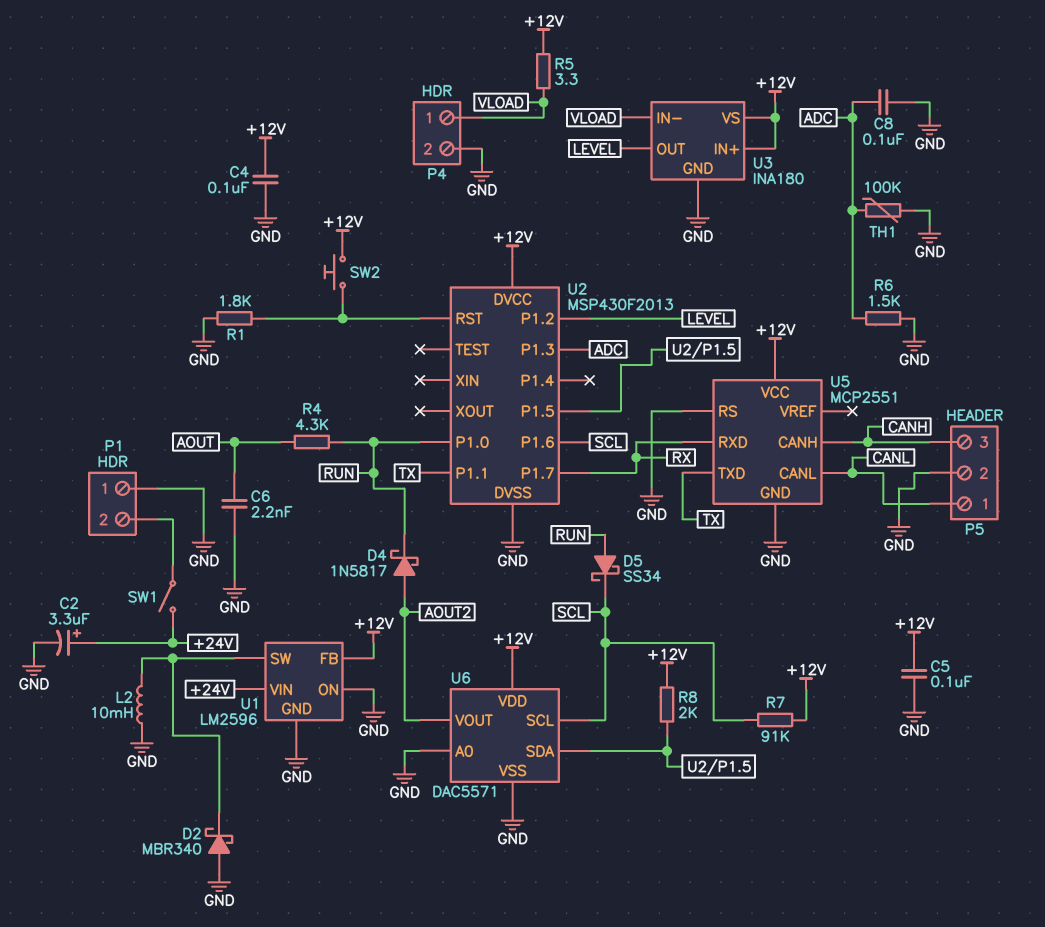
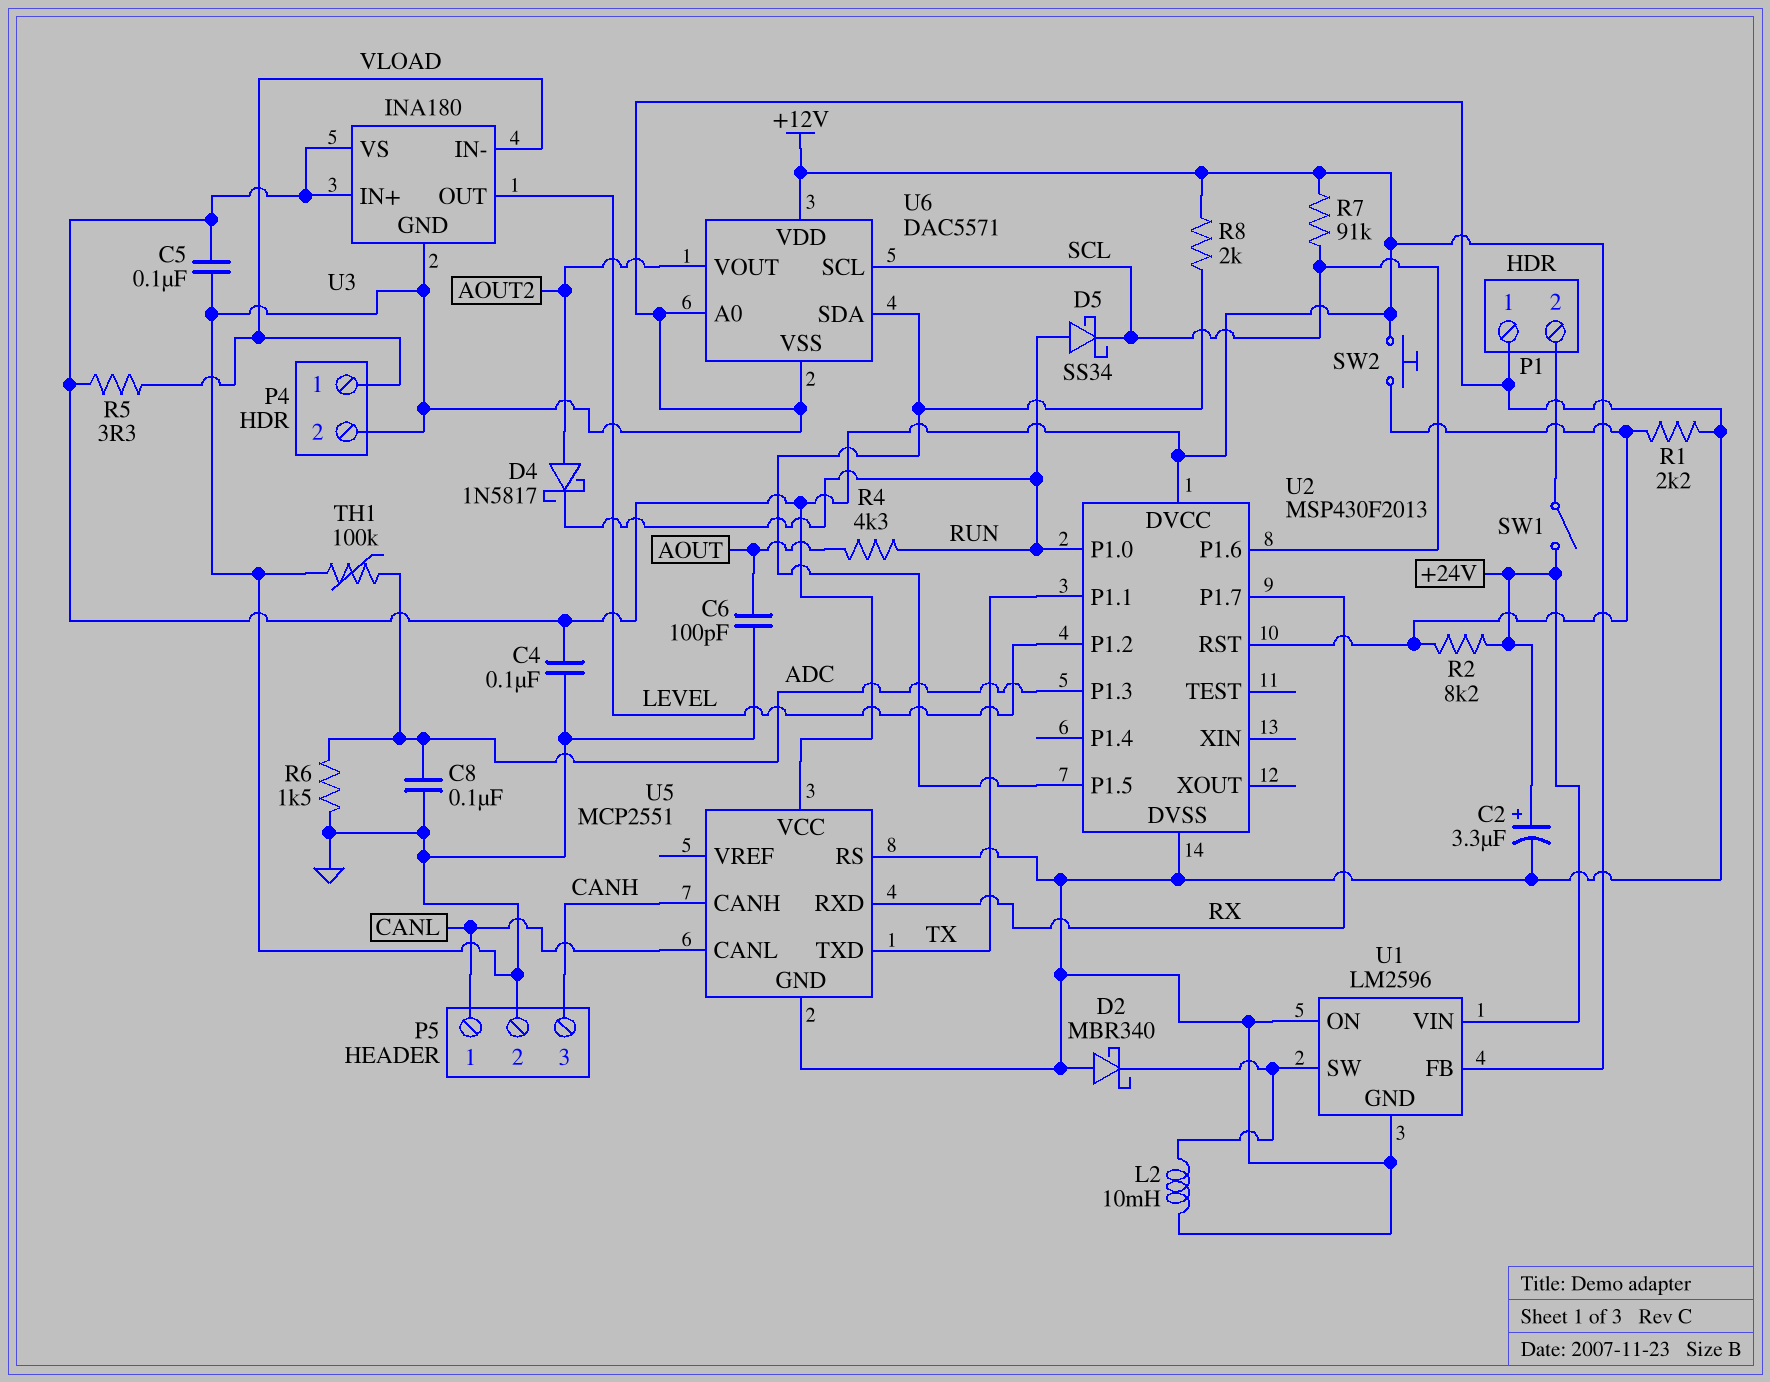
C6: 2.2nF (AOUT, GND) -> 100pF (AOUT, GND)
R1: 1.8k (GND, U2/RST) -> 2.2k (GND, U2/RST)
R2: none -> 8.2k (+24V, U2/RST)

